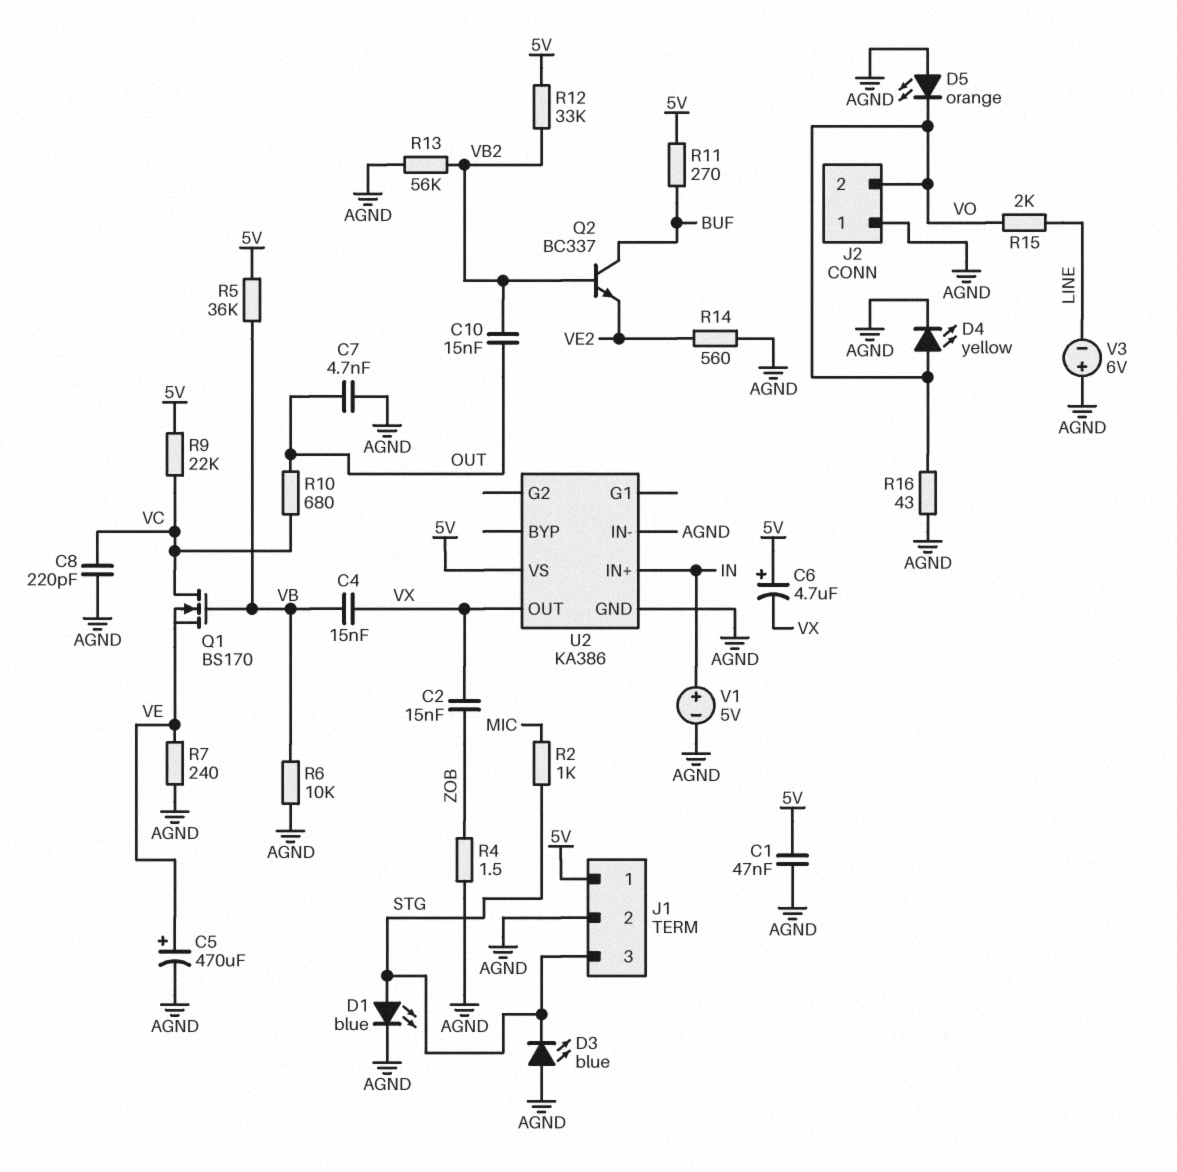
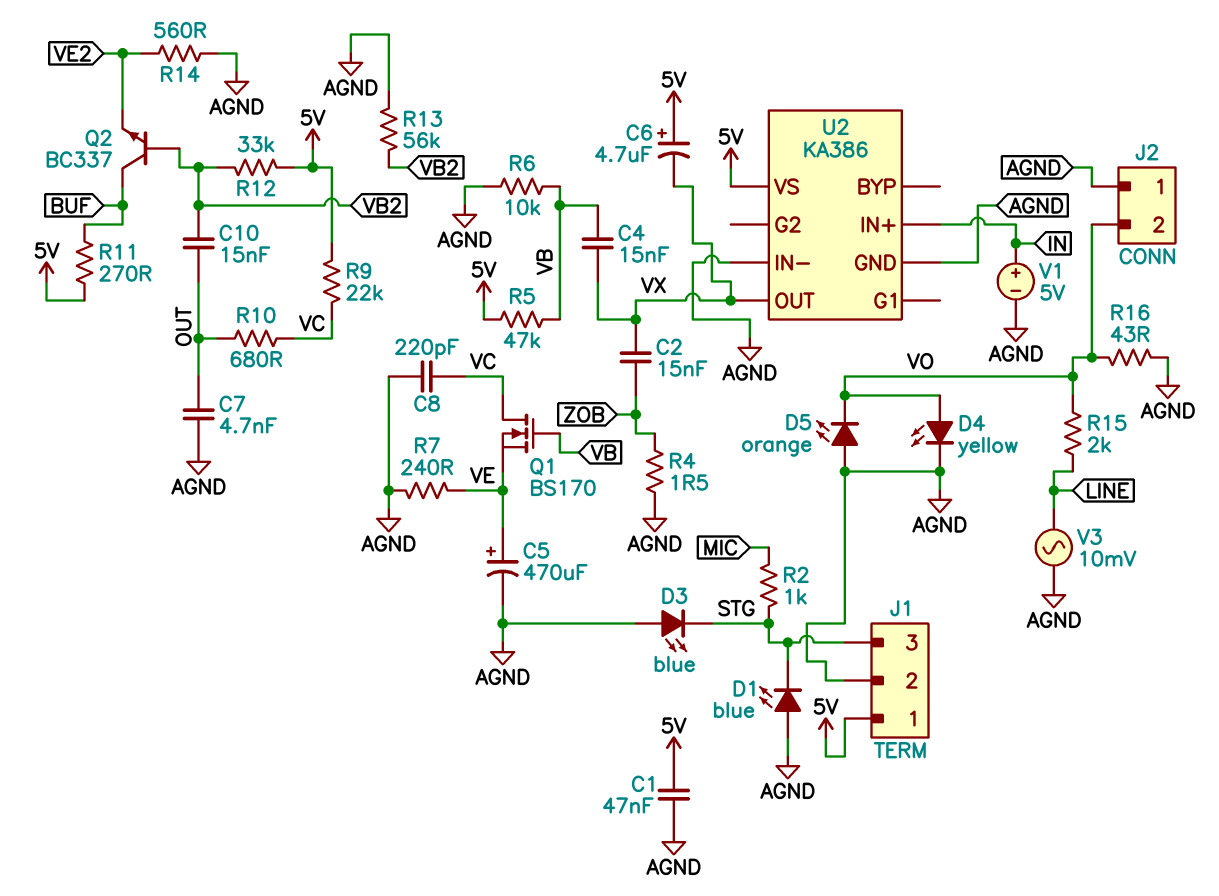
D1: LED blue (A STG, K AGND) -> LED blue (A AGND, K STG)
R5: 36k (5V, VB) -> 47k (5V, VB)
V3: 6V (plus AGND, minus LINE) -> AC 10mV (AGND, LINE)

